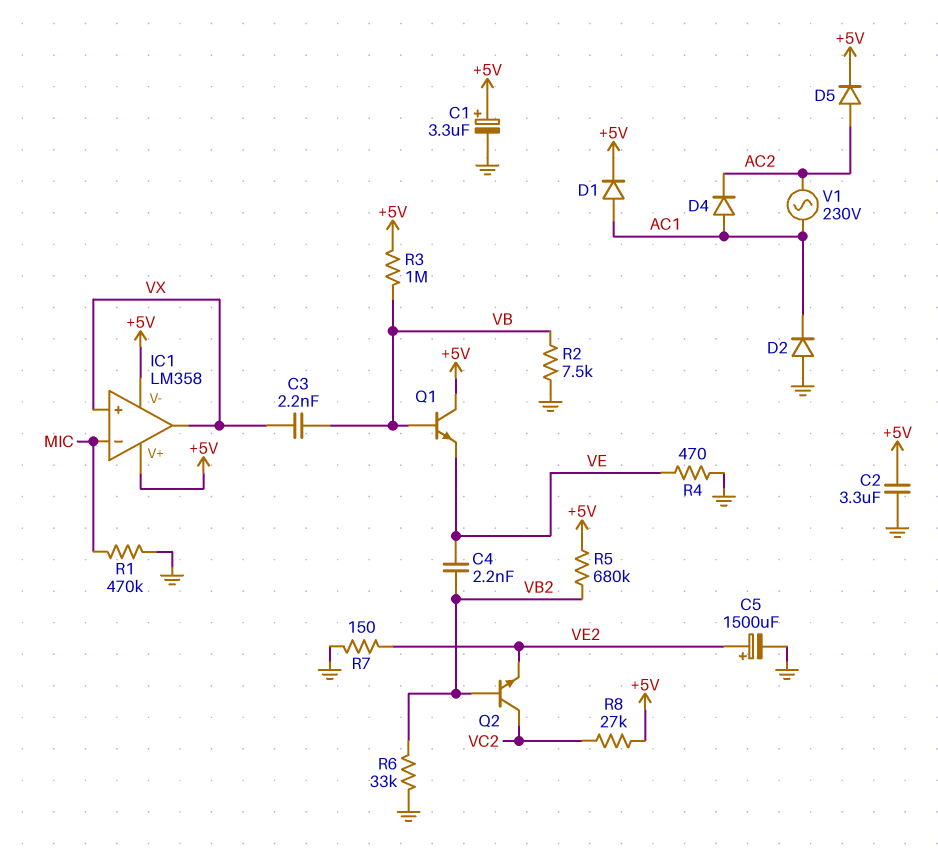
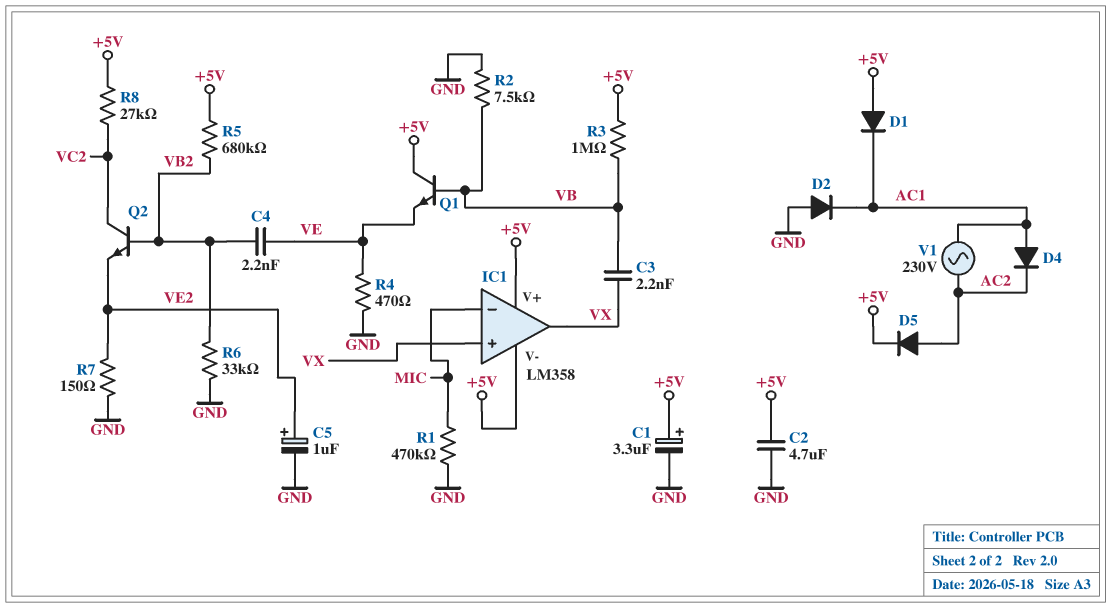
C2: 3.3uF (+5V, GND) -> 4.7uF (+5V, GND)
C5: 1500uF (plus VE2, minus GND) -> 1uF (plus VE2, minus GND)
D1: diode (A AC1, K +5V) -> diode (A +5V, K AC1)

